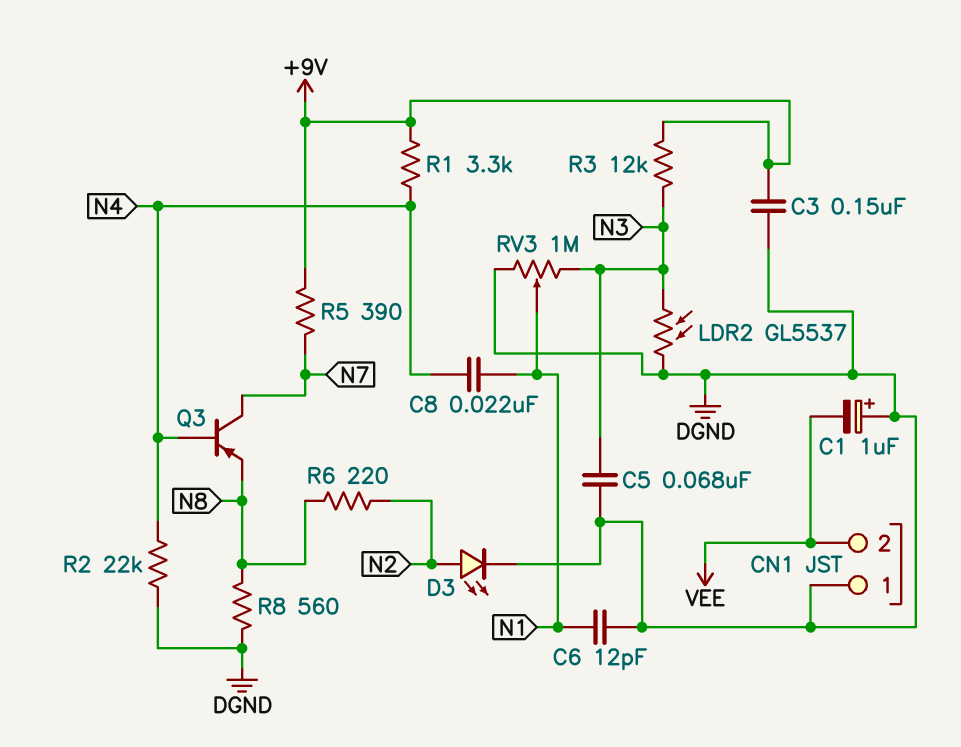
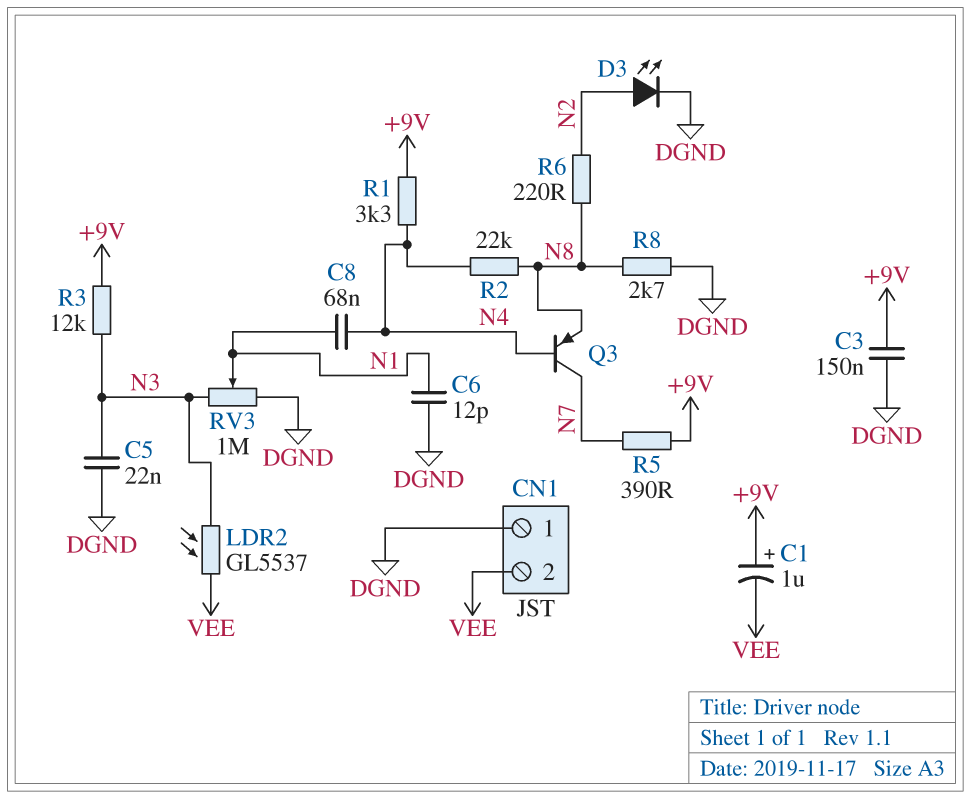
C1: 1uF (plus DGND, minus VEE) -> 1uF (plus +9V, minus VEE)
C5: 68nF (DGND, N3) -> 22nF (DGND, N3)
C8: 22nF (N1, N4) -> 68nF (N1, N4)
LDR2: GL5537 (DGND, N3) -> GL5537 (N3, VEE)
R2: 22k (DGND, N4) -> 22k (N4, N8)
R8: 560 (DGND, N8) -> 2.7k (DGND, N8)

